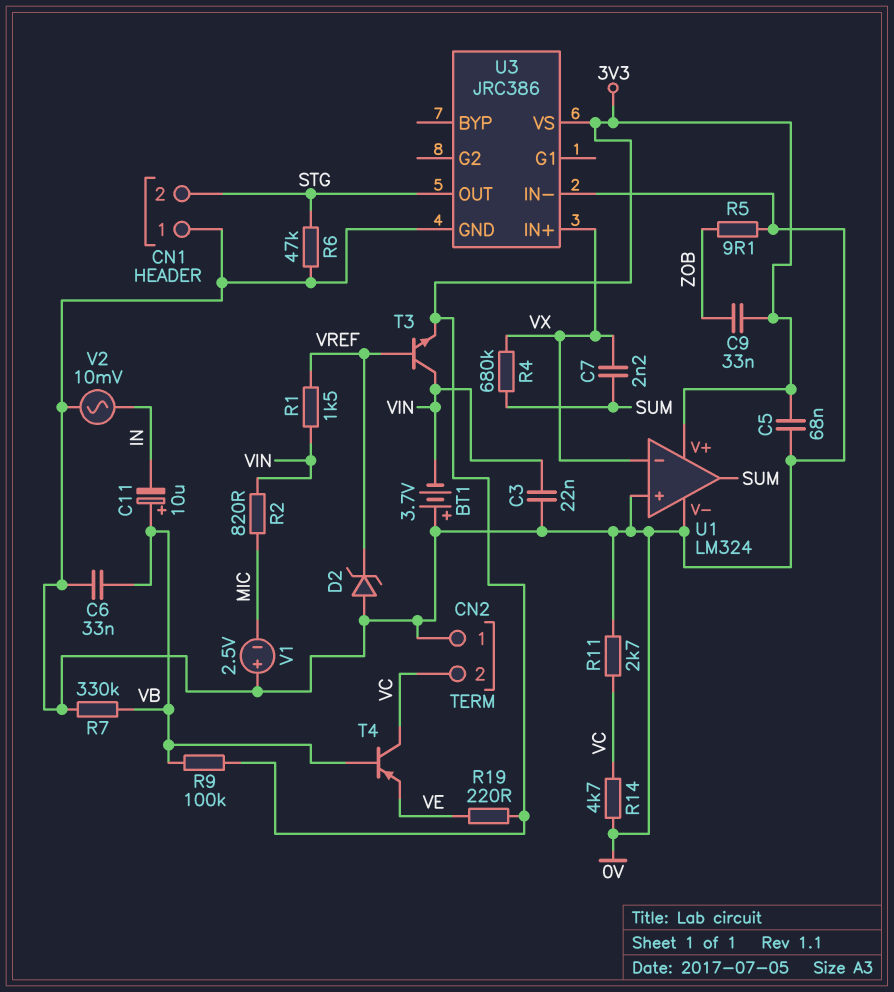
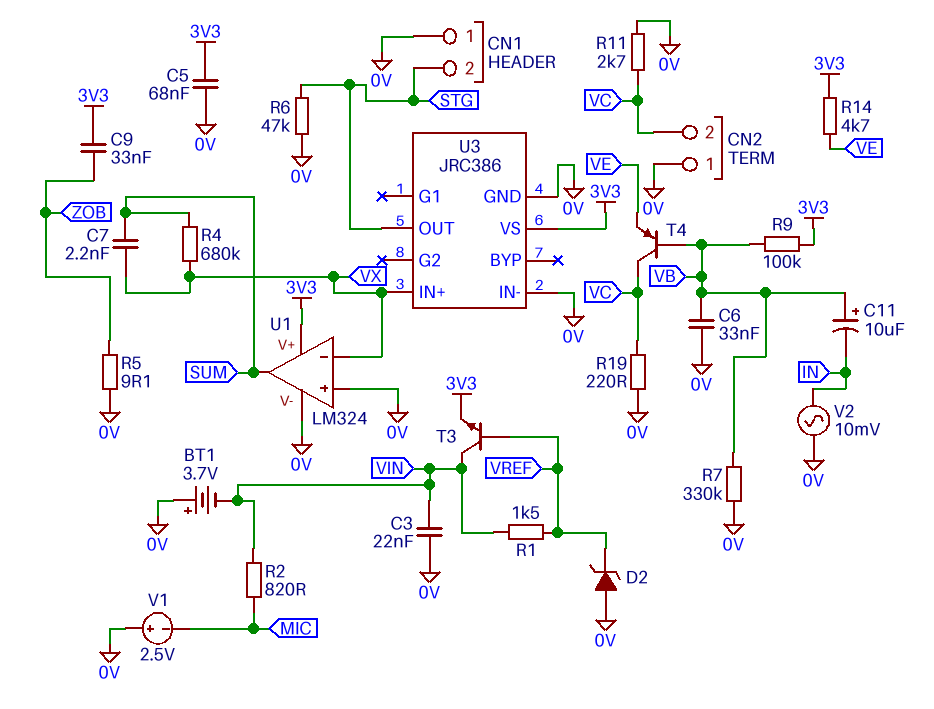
R14: 4.7k (0V, VC) -> 4.7k (3V3, VE)
R19: 220 (3V3, VE) -> 220 (0V, VC)

